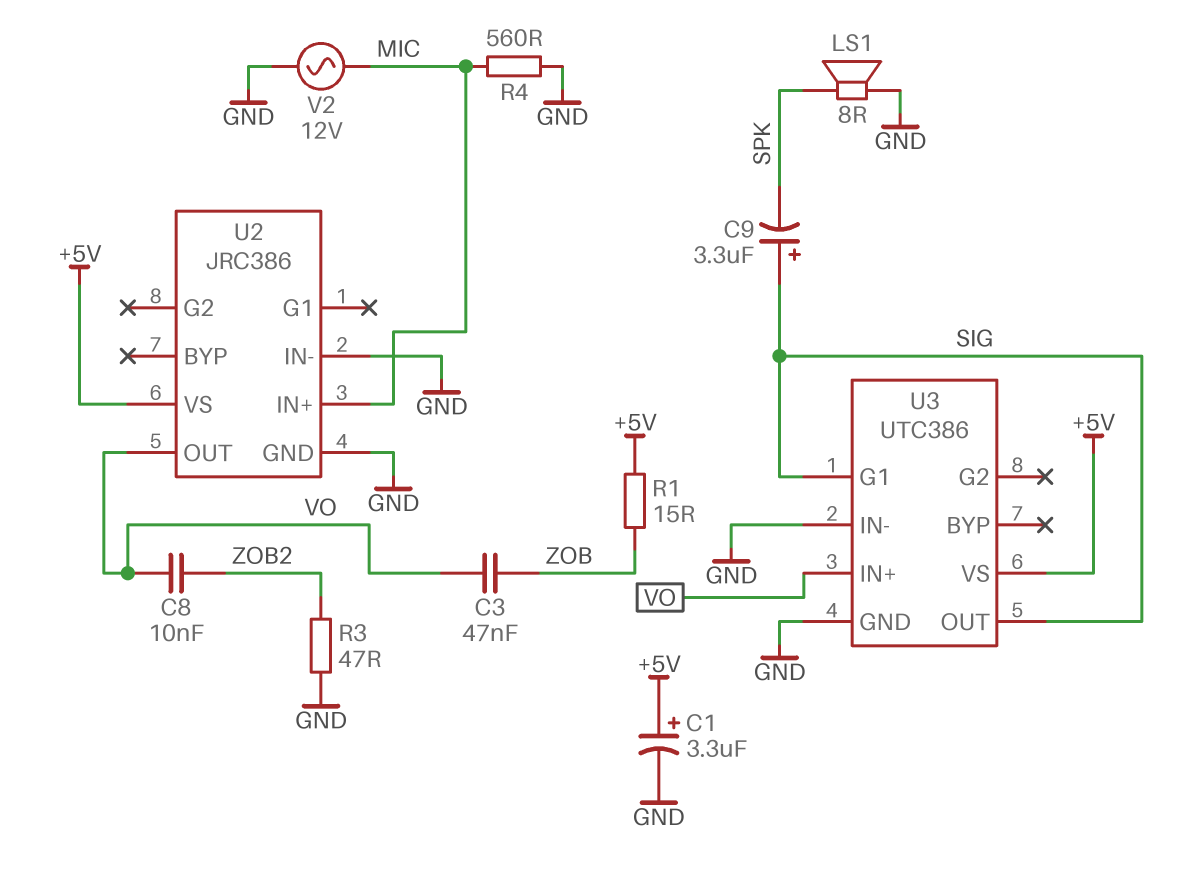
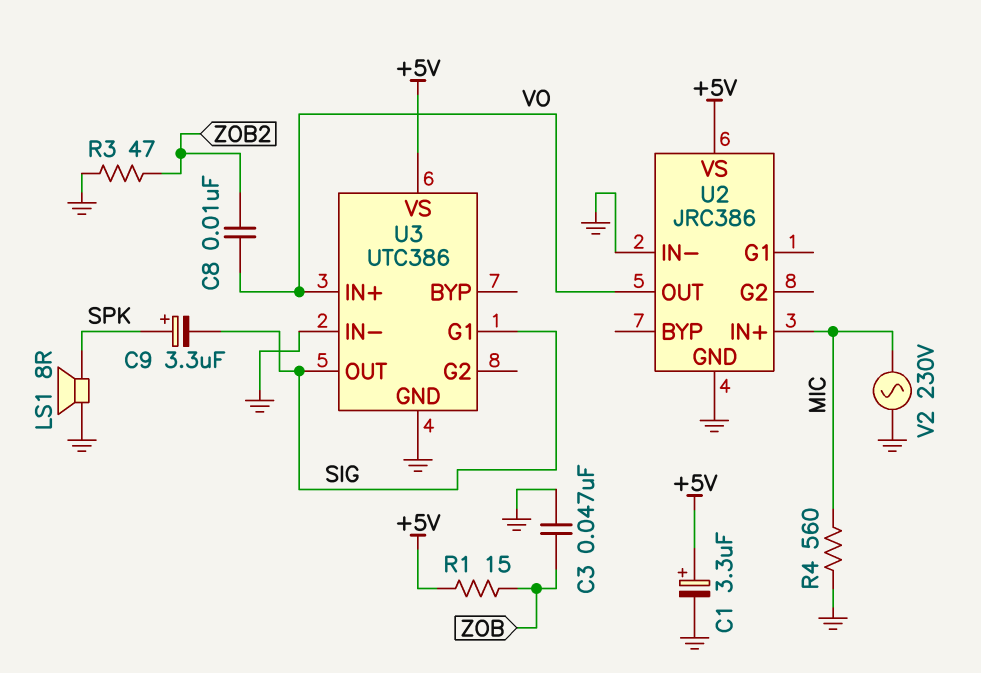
C3: 47nF (VO, ZOB) -> 47nF (GND, ZOB)
C9: 3.3uF (plus SIG, minus SPK) -> 3.3uF (plus SPK, minus SIG)
V2: AC 12V (GND, MIC) -> AC 230V (GND, MIC)

